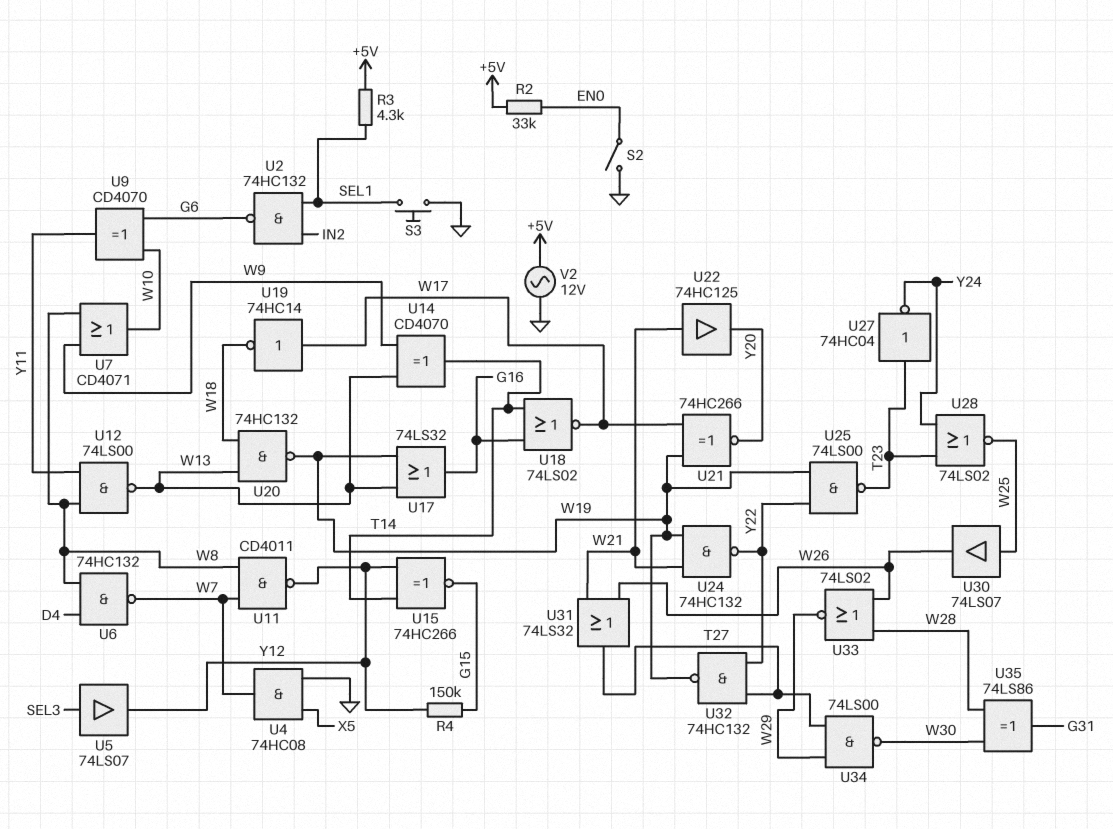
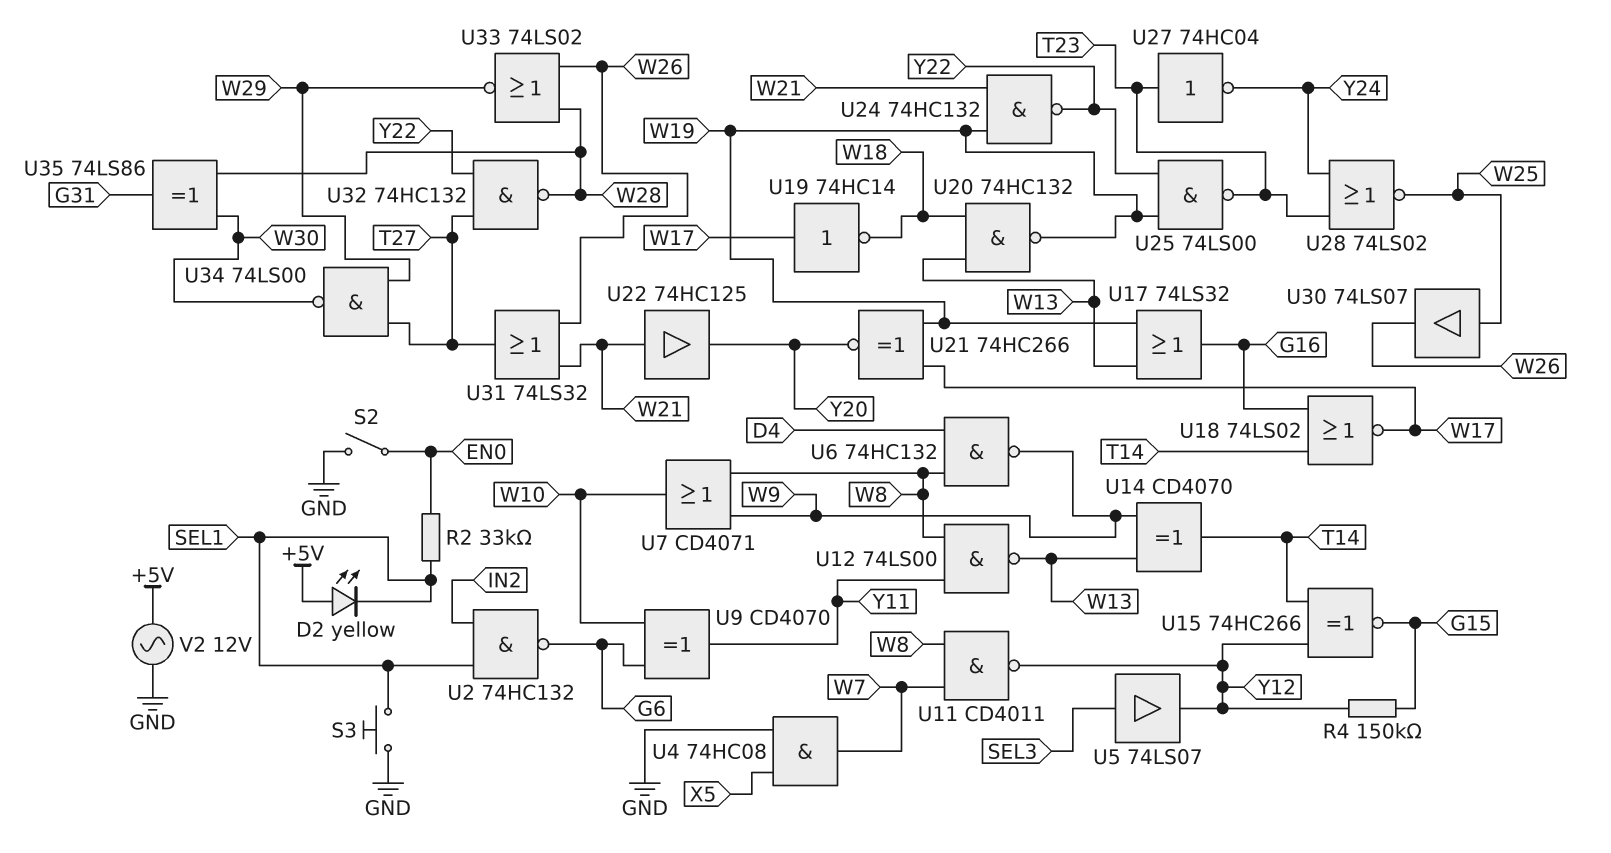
D2: none -> LED yellow (A +5V, K SEL1)
R2: 33k (+5V, EN0) -> 33k (EN0, SEL1)
R3: 4.3k (+5V, SEL1) -> none
U6: NAND 74HC132 (in D4, in W8, out W7) -> NAND 74HC132 (in D4, in W8, out W9)
U32: NAND 74HC132 (in T27, in Y22, out W19) -> NAND 74HC132 (in T27, in Y22, out W28)

